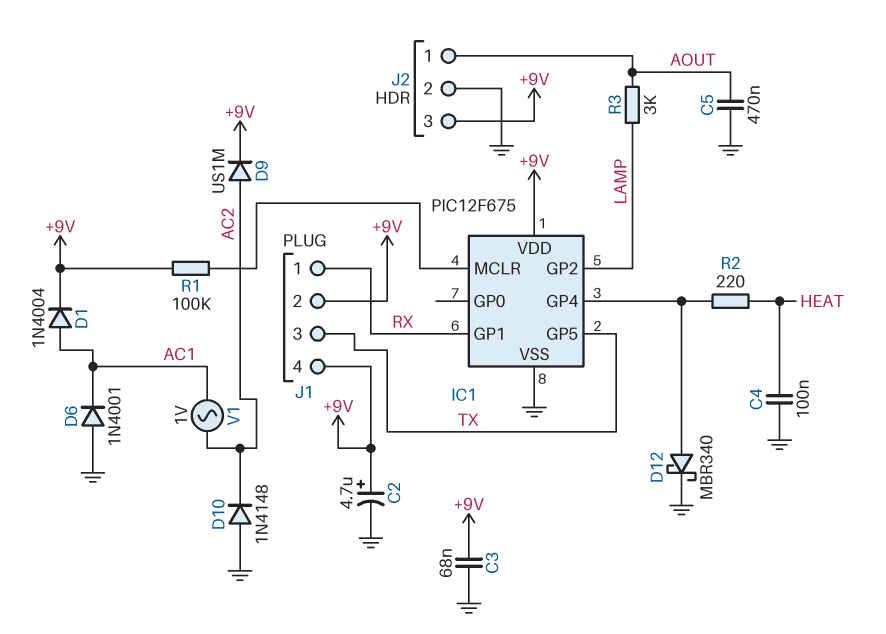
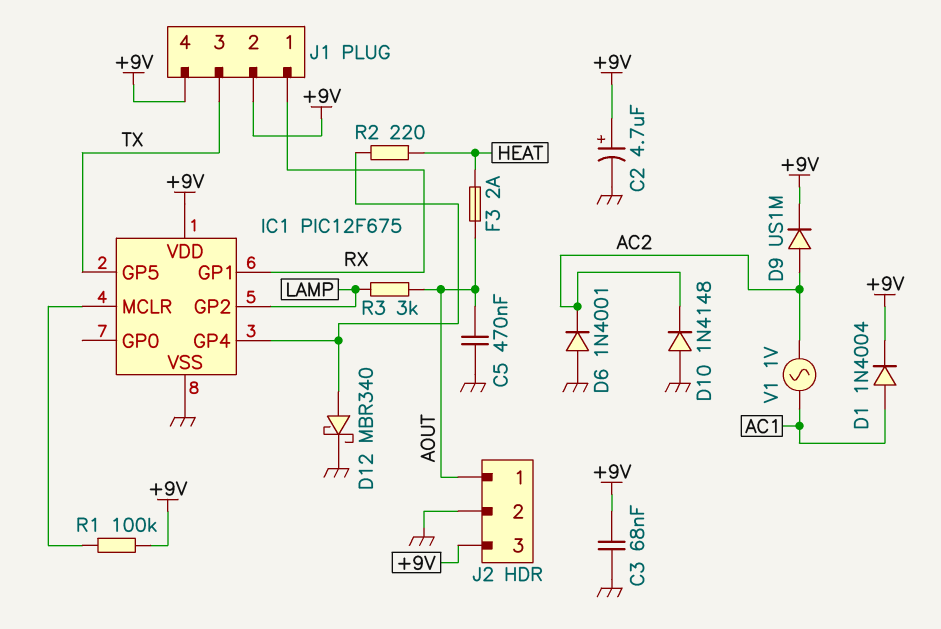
C4: 100nF (GND, HEAT) -> none
D6: diode 1N4001 (A GND, K AC1) -> diode 1N4001 (A GND, K AC2)
F3: none -> 2A (AOUT, HEAT)

